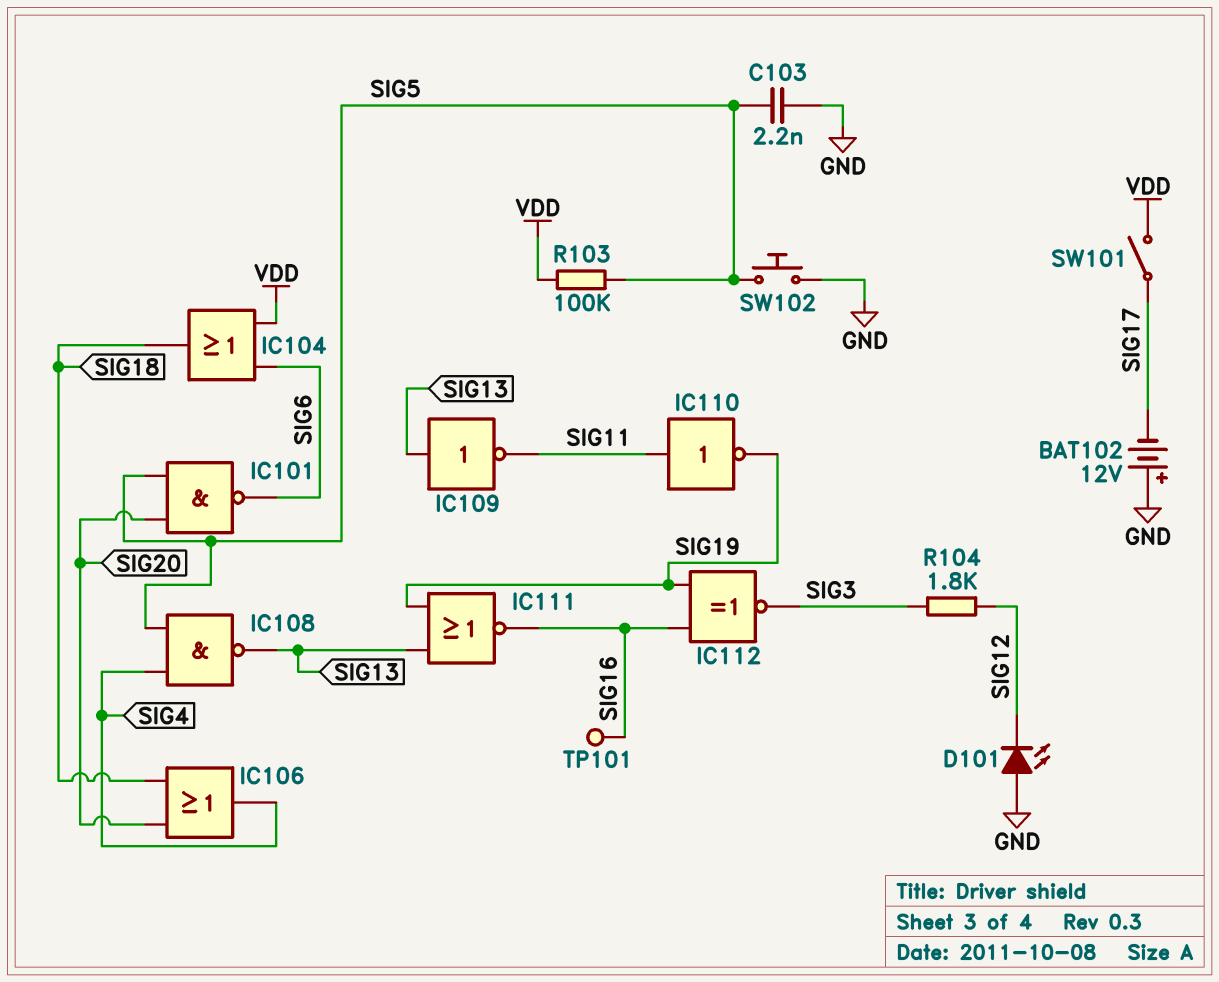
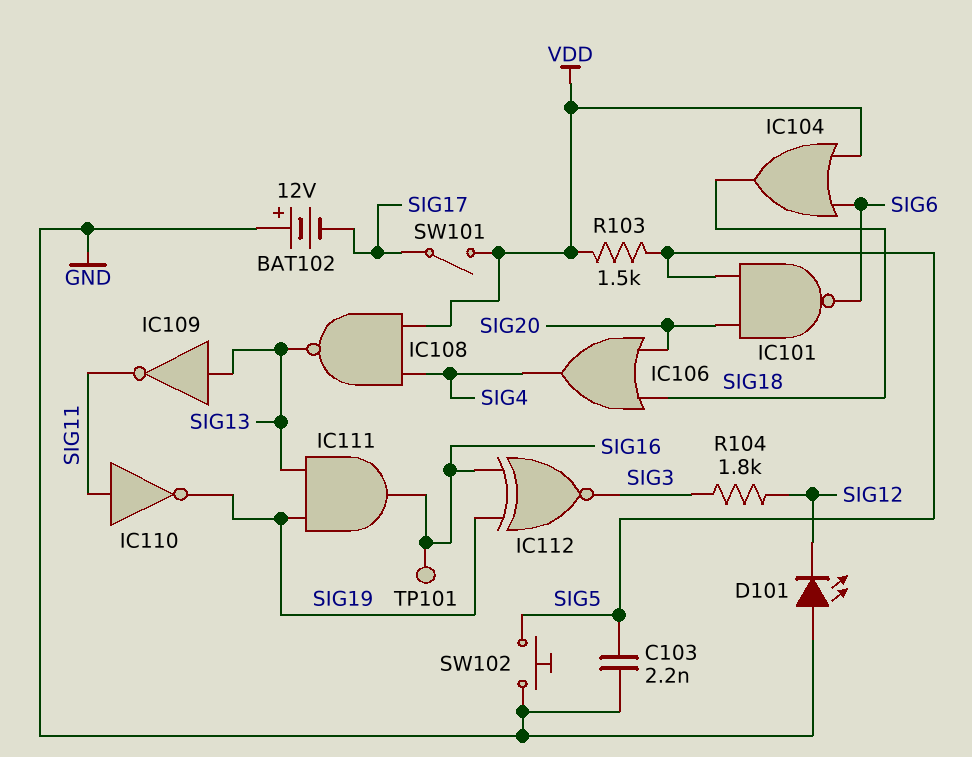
IC108: NAND (in SIG4, in SIG5, out SIG13) -> NAND (in SIG4, in VDD, out SIG13)
IC111: NOR (in SIG13, in SIG19, out SIG16) -> AND (in SIG13, in SIG19, out SIG16)
R103: 100k (SIG5, VDD) -> 1.5k (SIG5, VDD)

